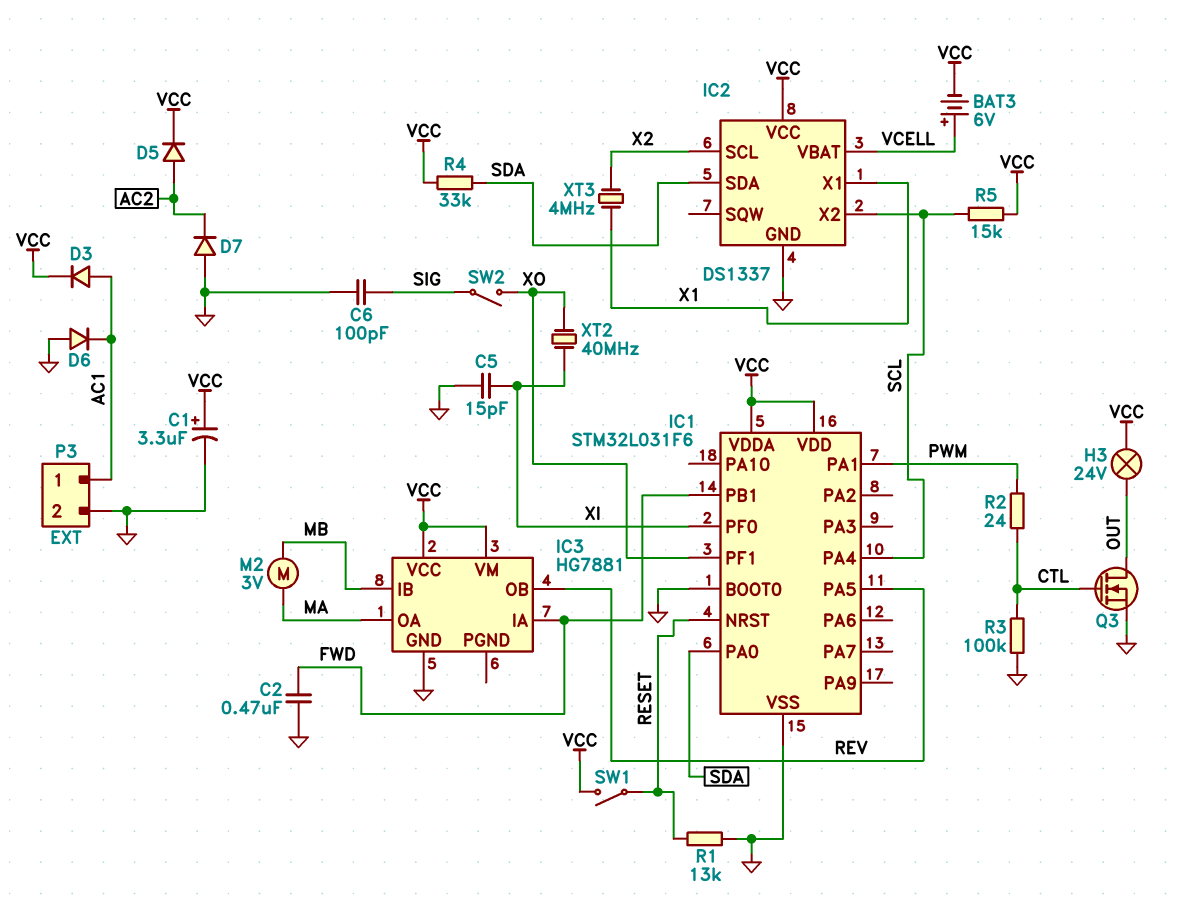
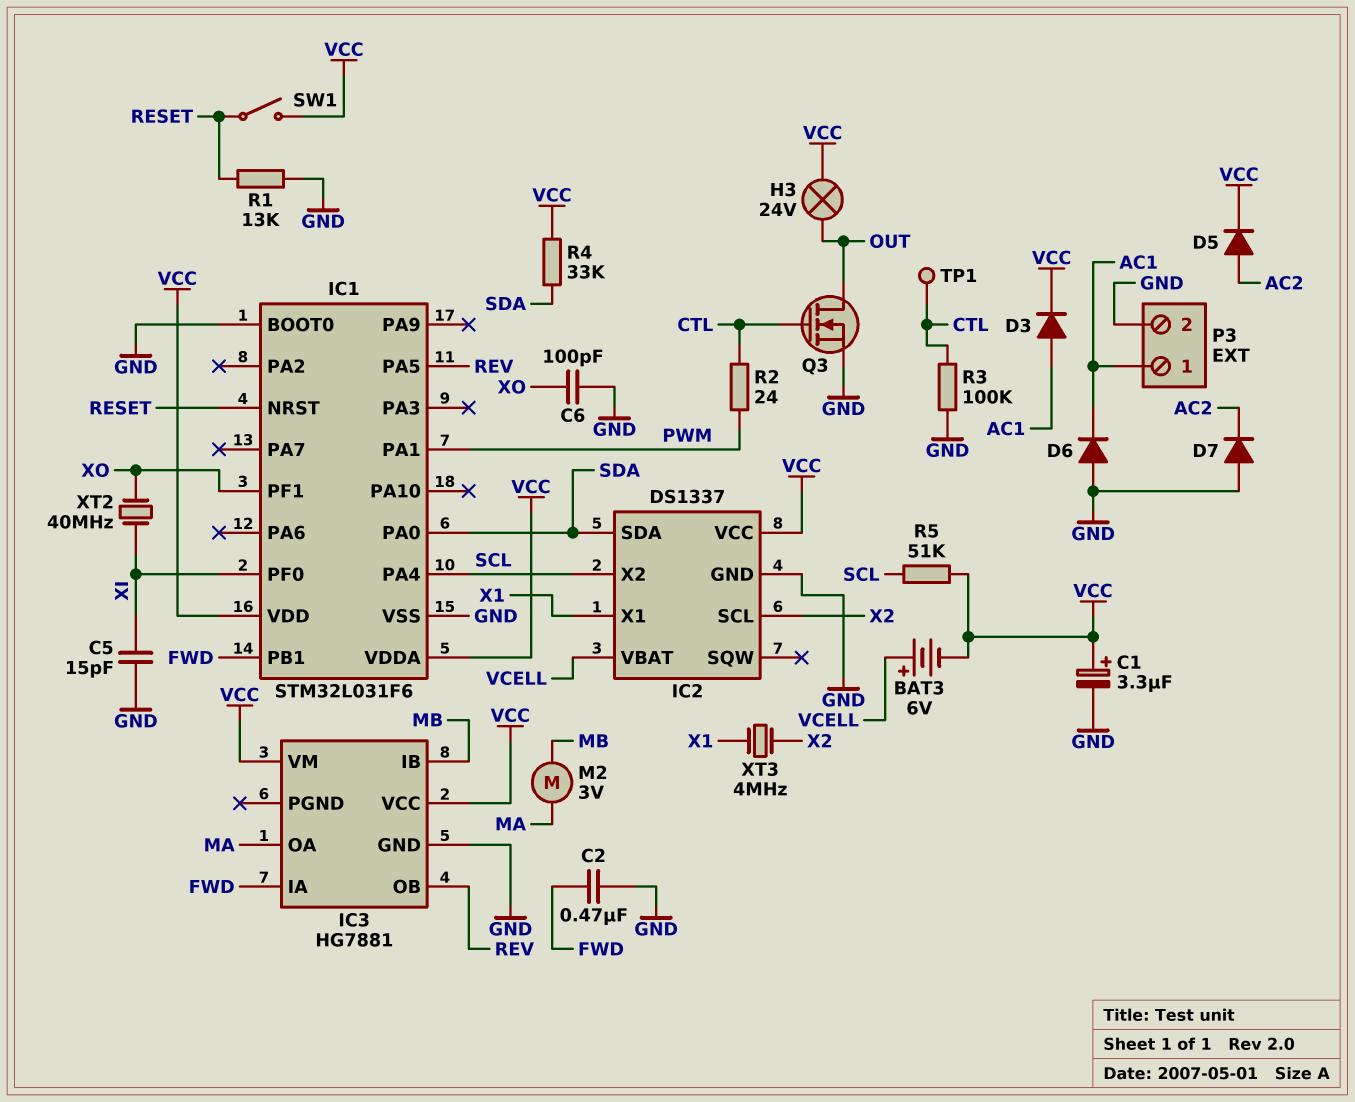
C6: 100pF (GND, SIG) -> 100pF (GND, XO)
R5: 15k (SCL, VCC) -> 51k (SCL, VCC)
SW2: switch (SIG, XO) -> none
TP1: none -> test point (CTL)

